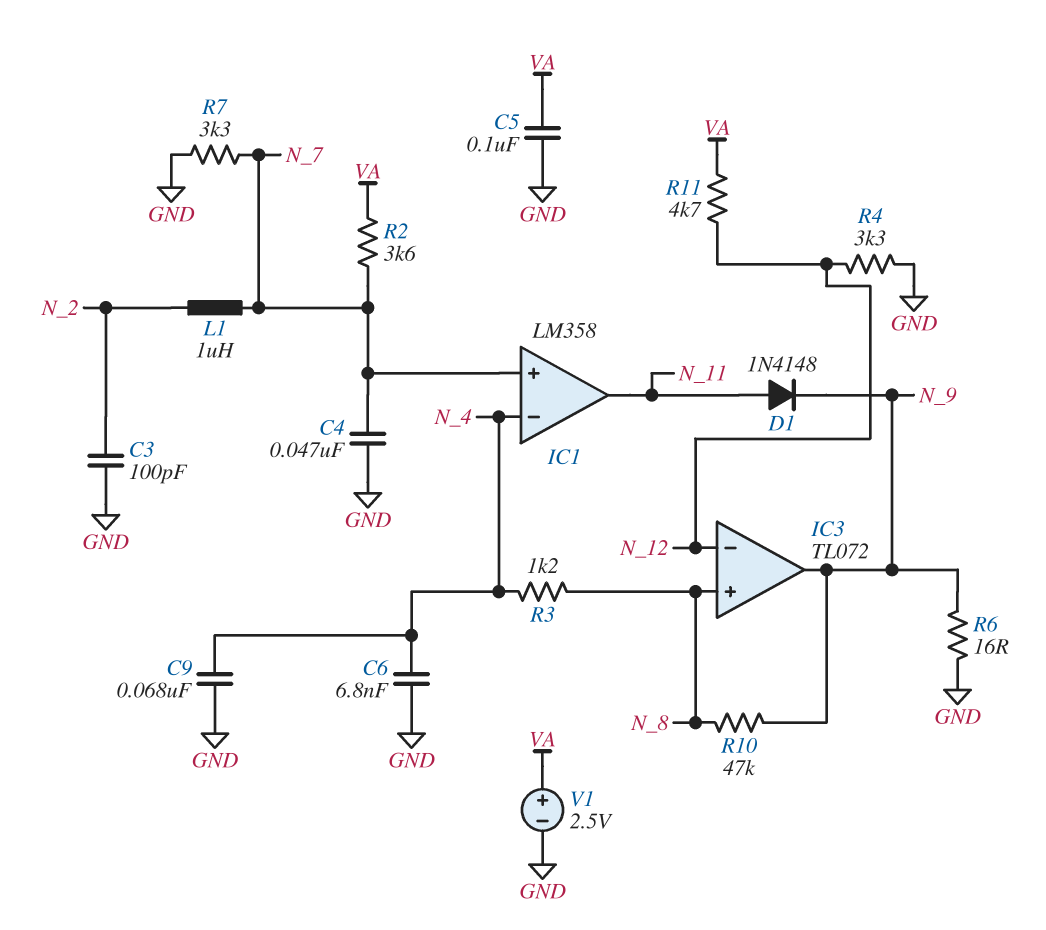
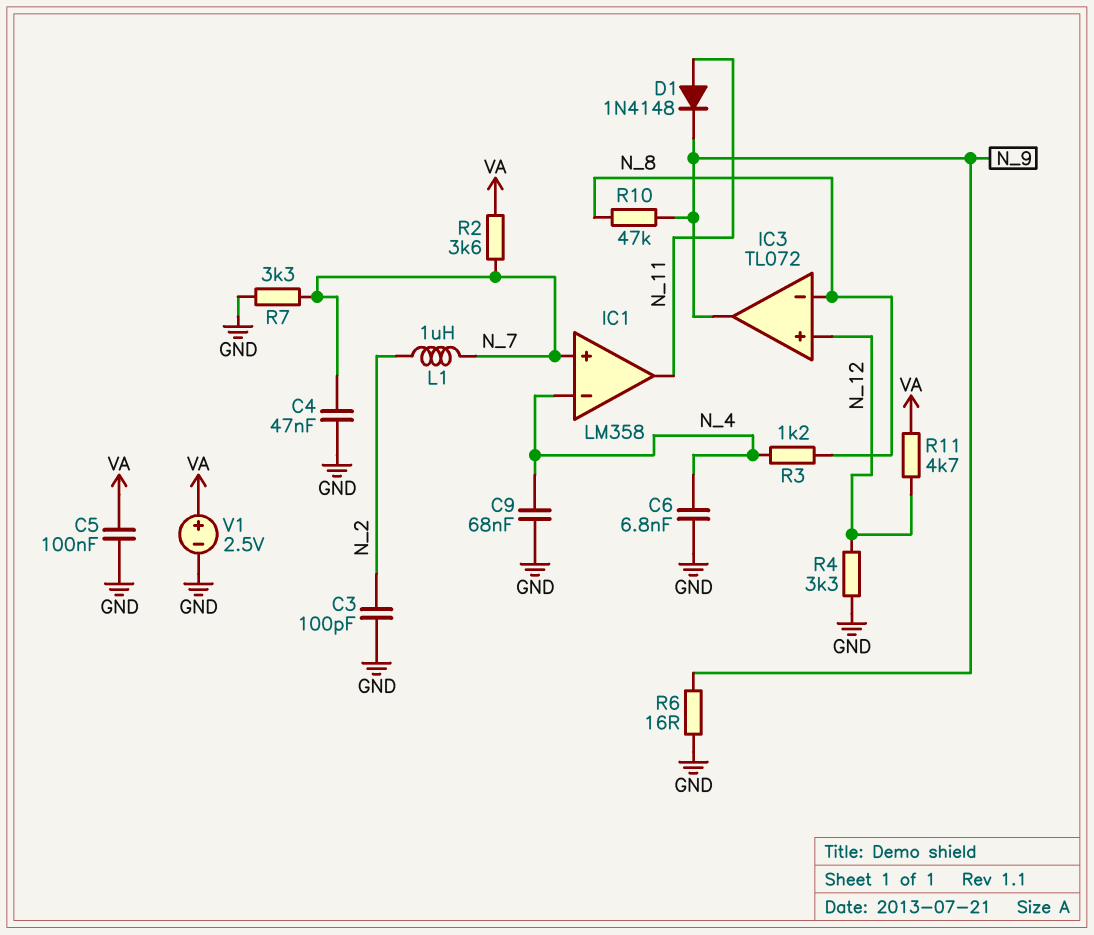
IC3 pin in+: N_8 -> N_12
IC3 pin in-: N_12 -> N_8

